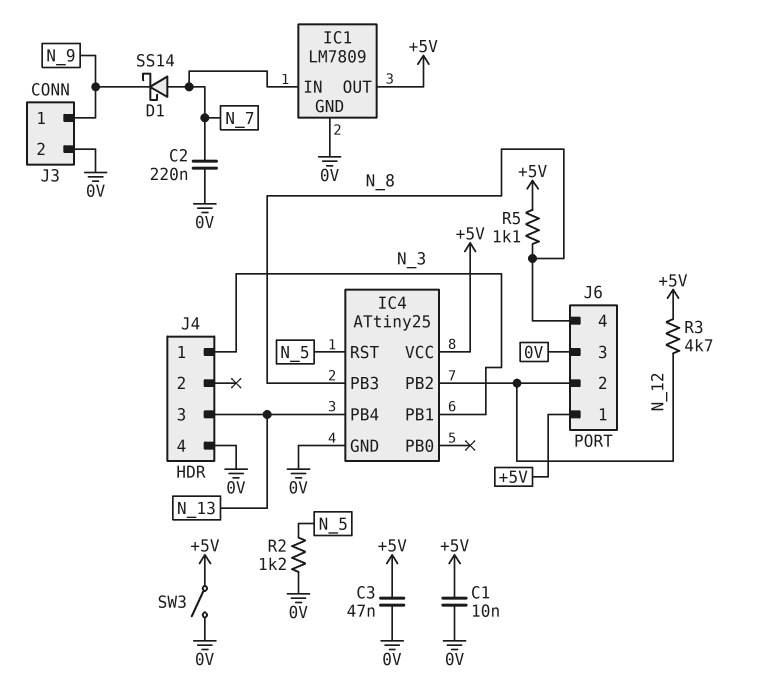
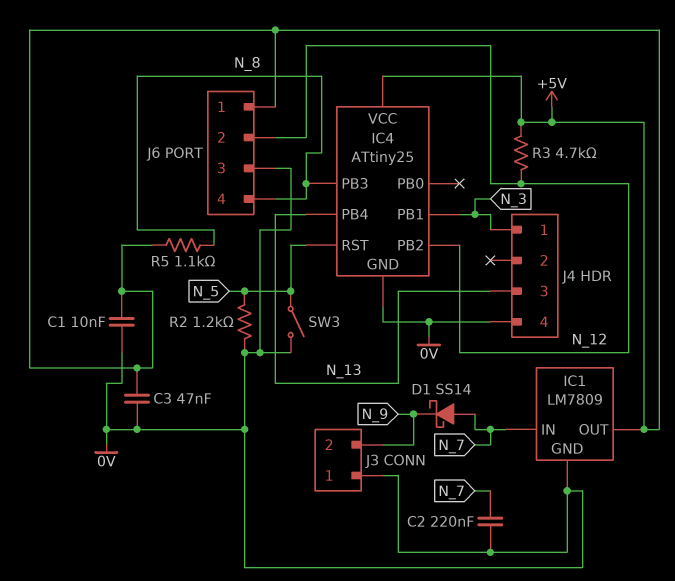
J3 pin 1: N_9 -> 0V
J3 pin 2: 0V -> N_9
SW3: switch (+5V, 0V) -> switch (0V, N_5)

